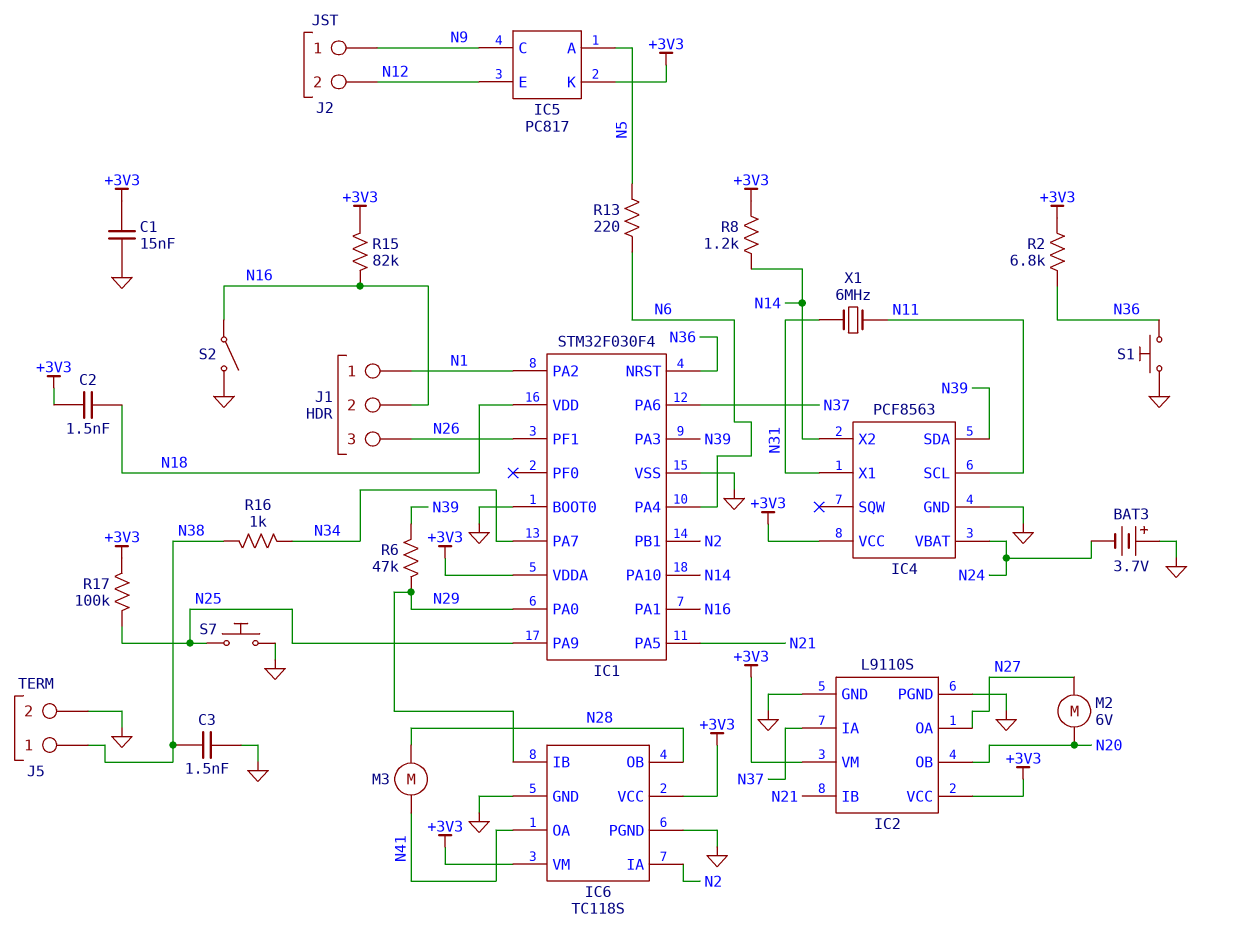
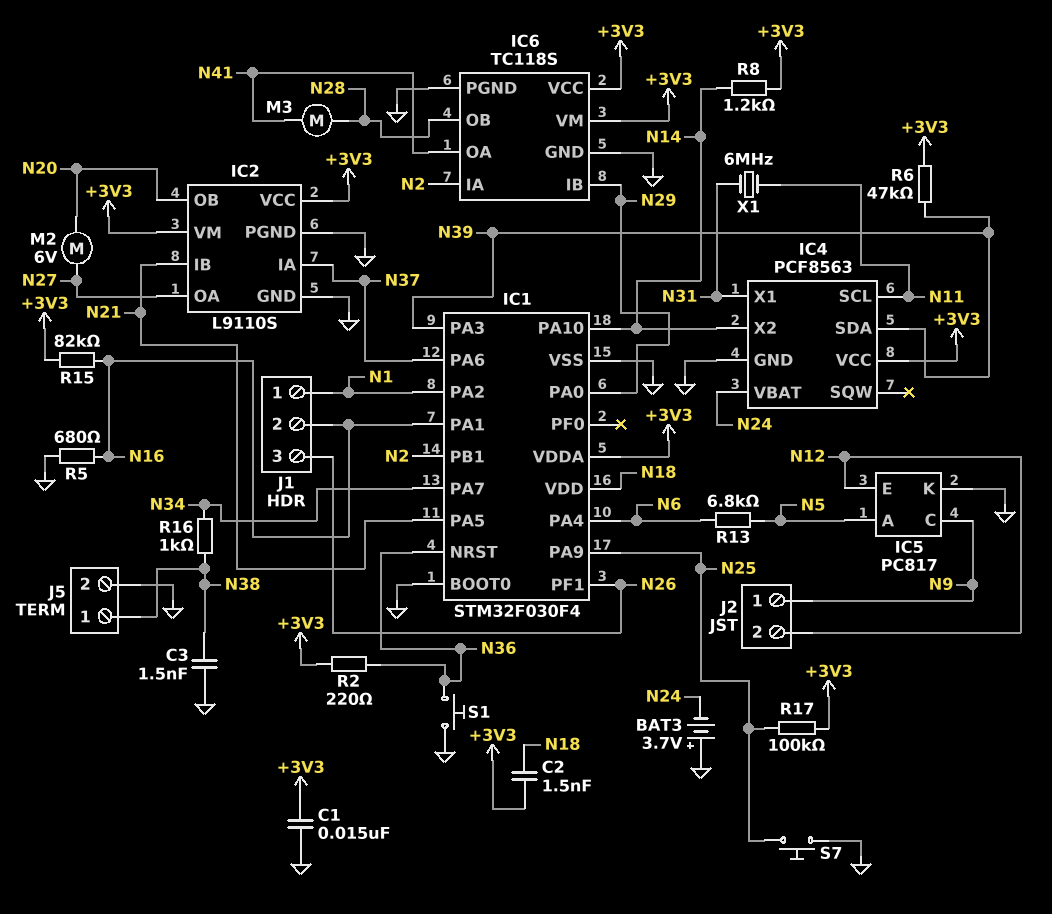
IC5 pin K: +3V3 -> GND
R2: 6.8k (+3V3, N36) -> 220 (+3V3, N36)
R5: none -> 680 (GND, N16)
R6: 47k (N29, N39) -> 47k (+3V3, N39)
R13: 220 (N5, N6) -> 6.8k (N5, N6)
S2: switch (GND, N16) -> none

